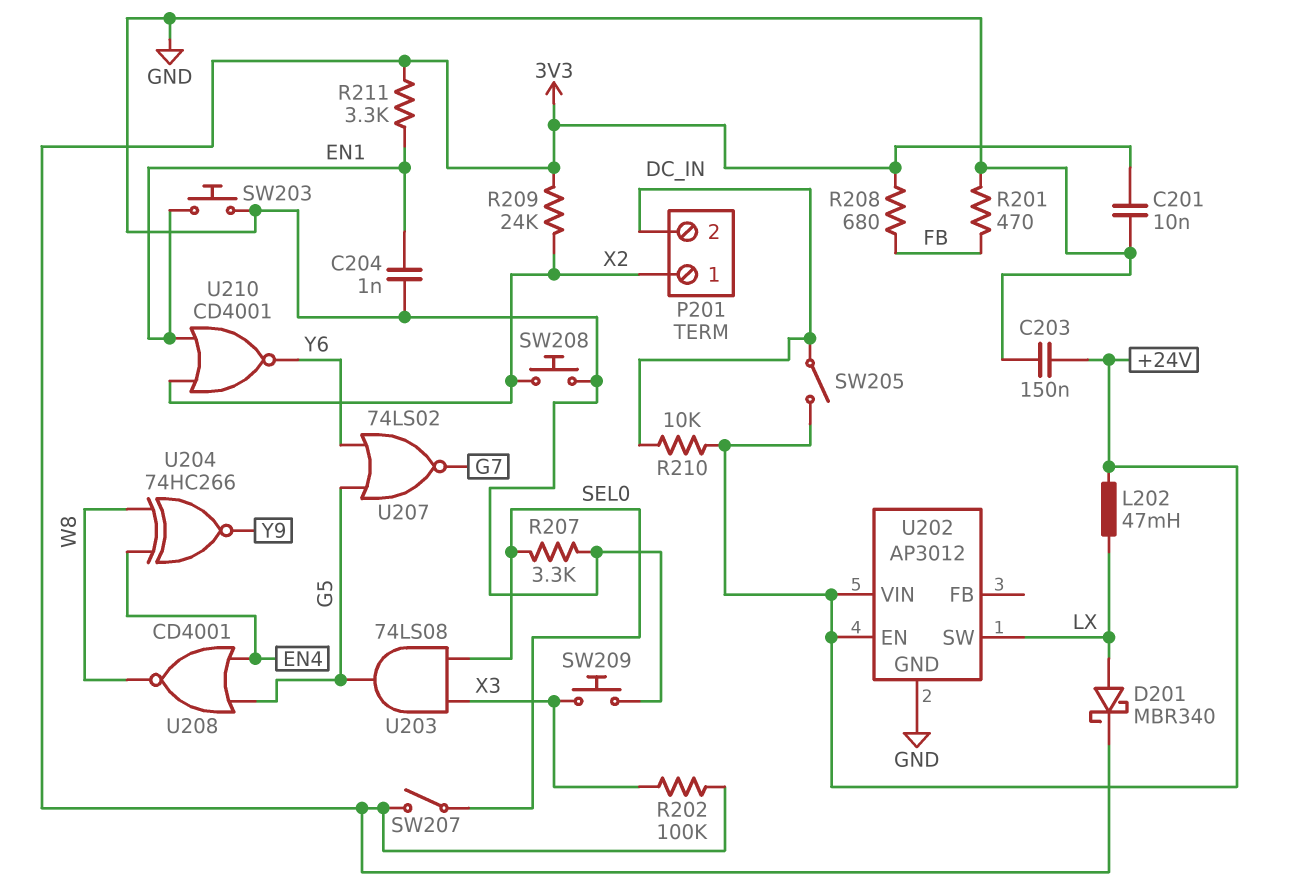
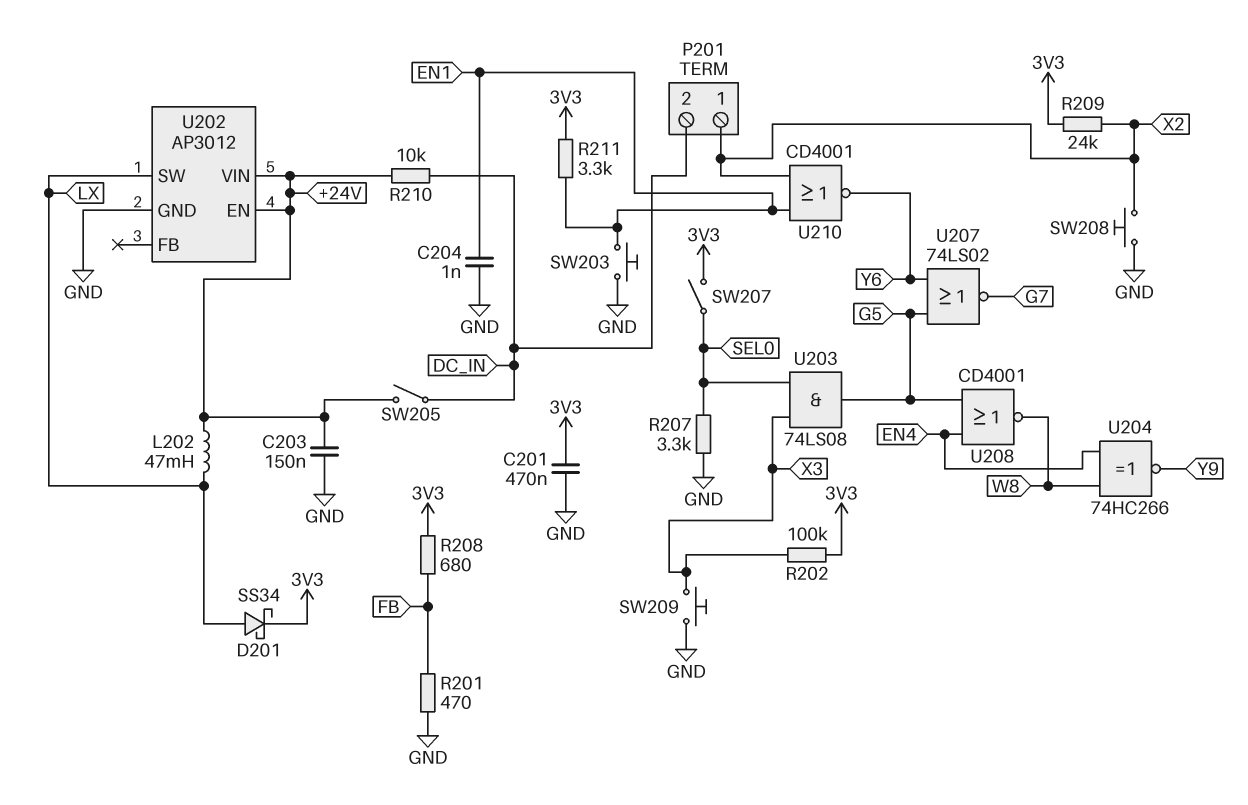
C201: 10nF (3V3, GND) -> 470nF (3V3, GND)
D201: schottky MBR340 (A LX, K 3V3) -> schottky SS34 (A LX, K 3V3)

